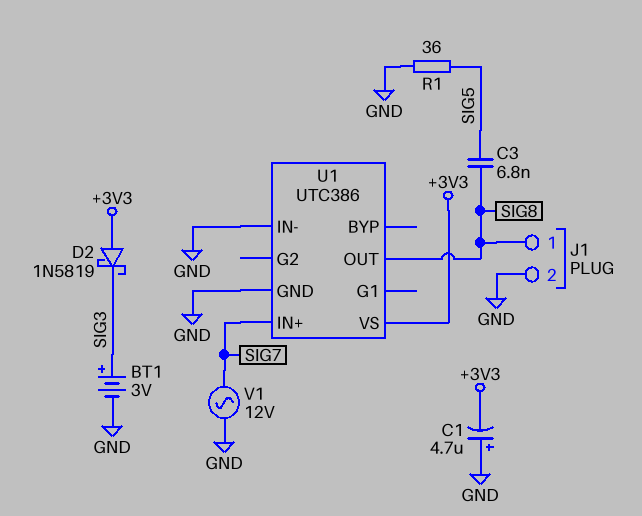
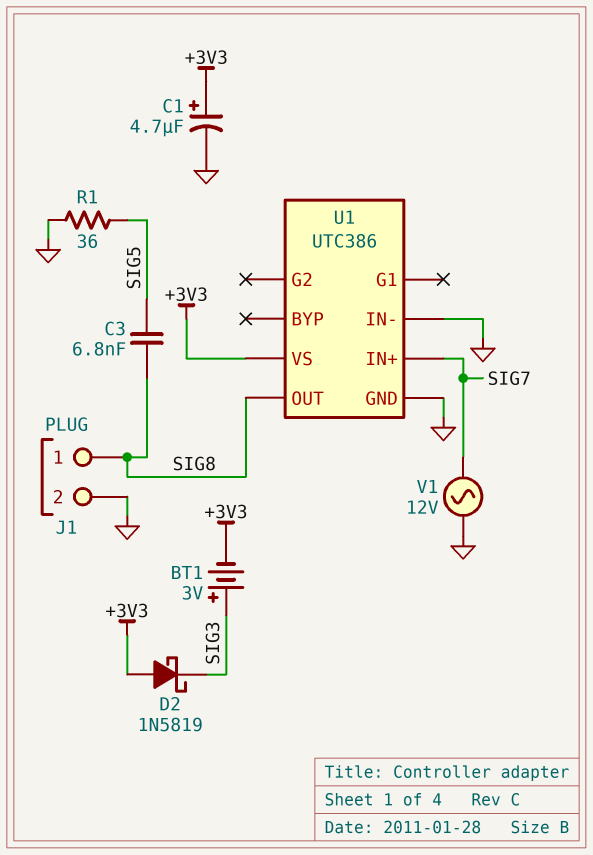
BT1: 3V (plus SIG3, minus GND) -> 3V (plus SIG3, minus +3V3)
C1: 4.7uF (plus GND, minus +3V3) -> 4.7uF (plus +3V3, minus GND)

